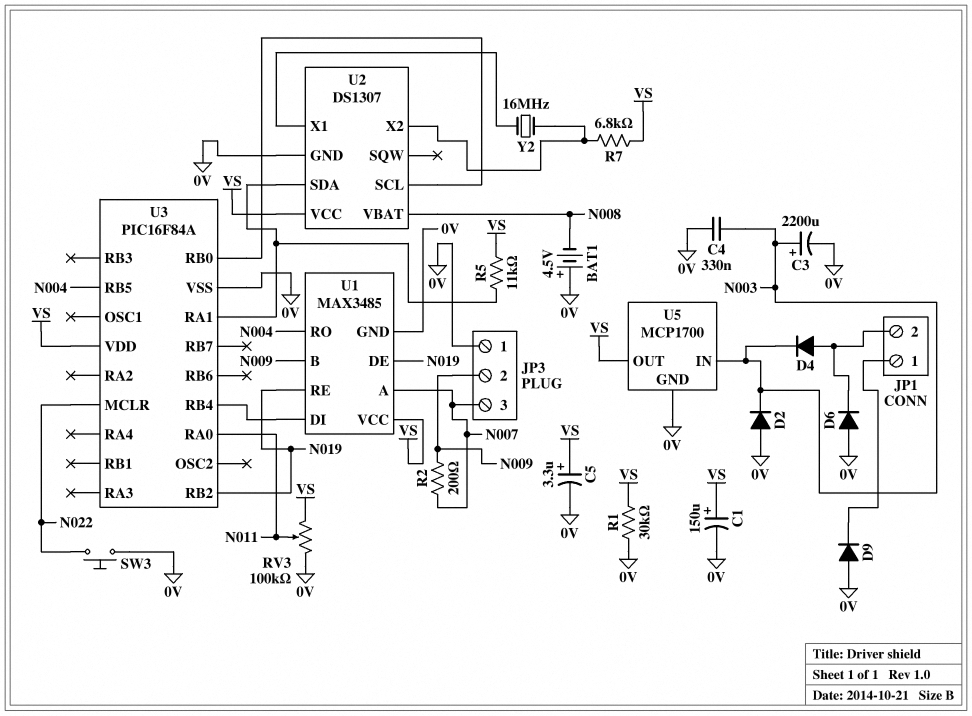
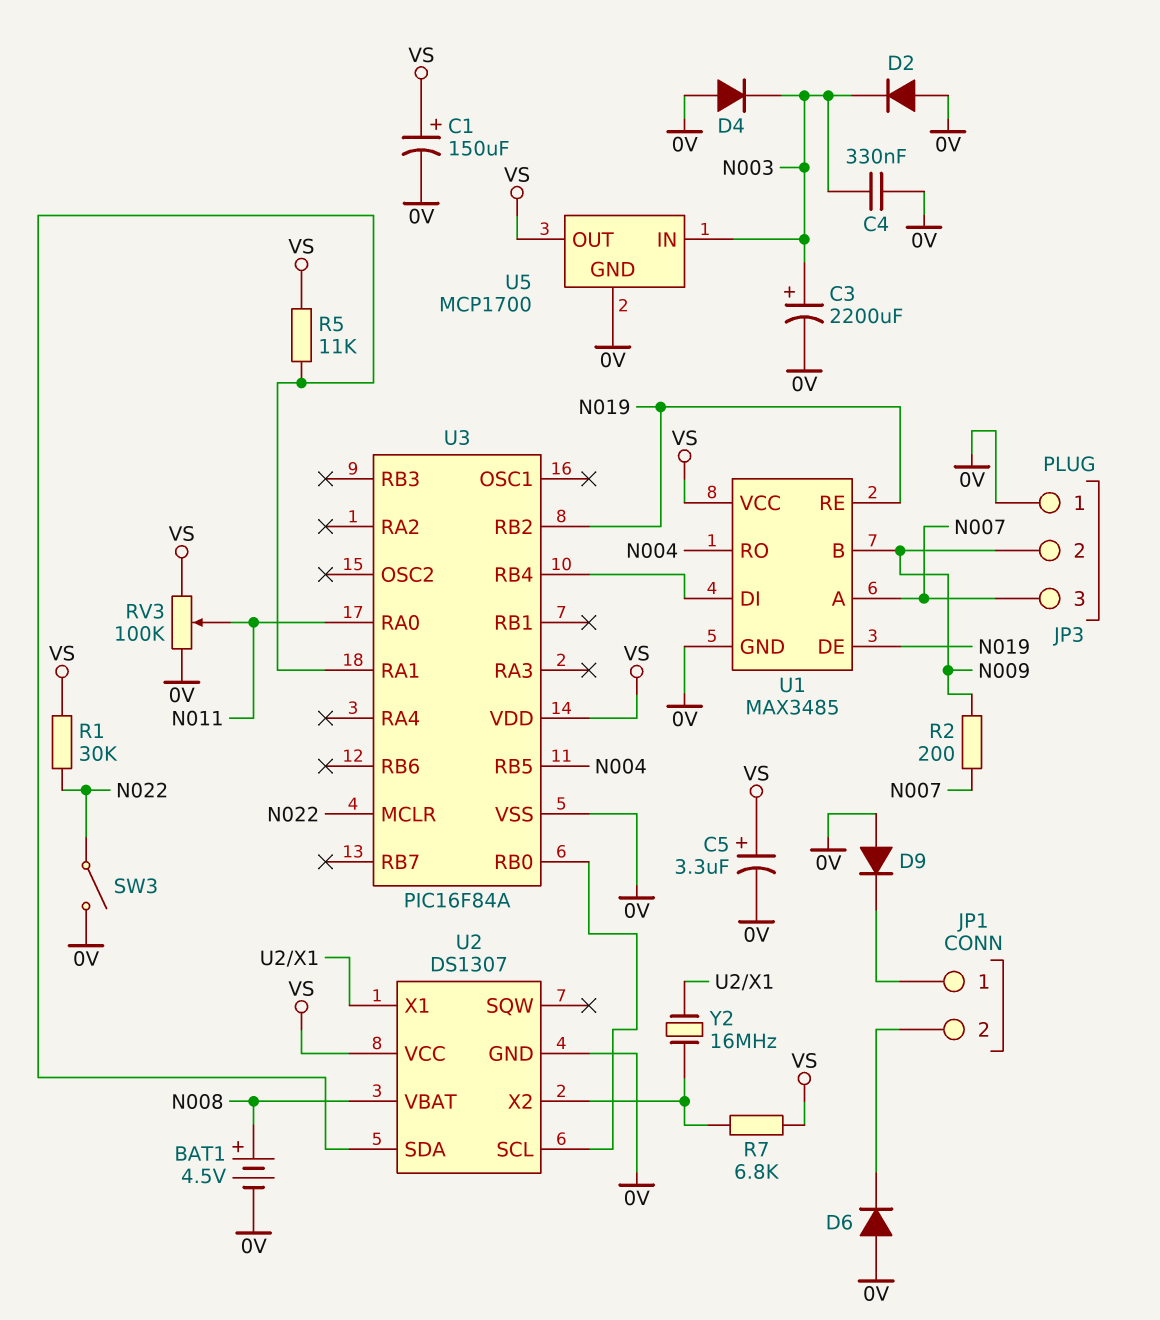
BAT1: 4.5V (plus 0V, minus N008) -> 4.5V (plus N008, minus 0V)
D4: diode (A JP1/2, K N003) -> diode (A 0V, K N003)
R1: 30k (0V, VS) -> 30k (N022, VS)
SW3: button (0V, N022) -> switch (0V, N022)

